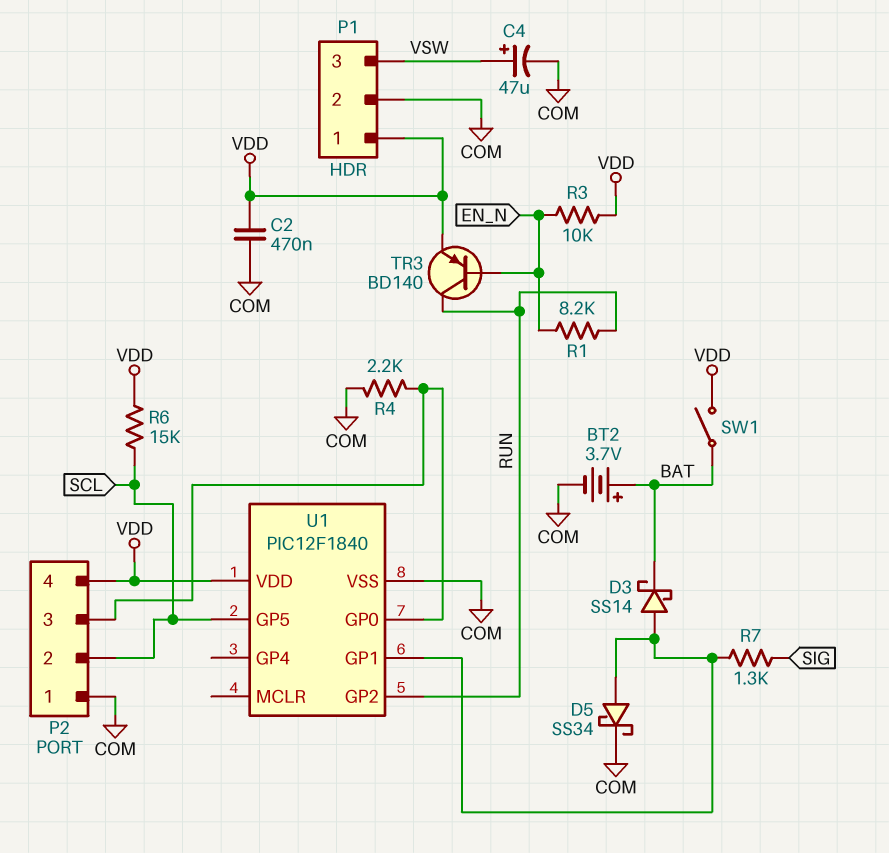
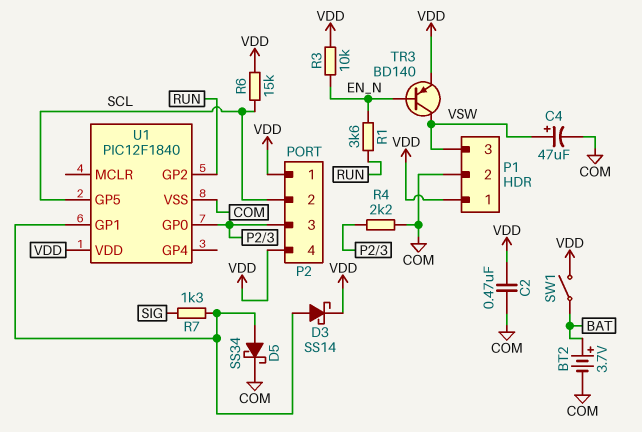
D3: schottky SS14 (A U1/GP1, K BAT) -> schottky SS14 (A U1/GP1, K VDD)
P2 pin 1: COM -> VDD
R1: 8.2k (EN_N, RUN) -> 3.6k (EN_N, RUN)
TR3: PNP BD140 (B EN_N, C RUN, E VDD) -> PNP BD140 (B EN_N, C VSW, E VDD)

